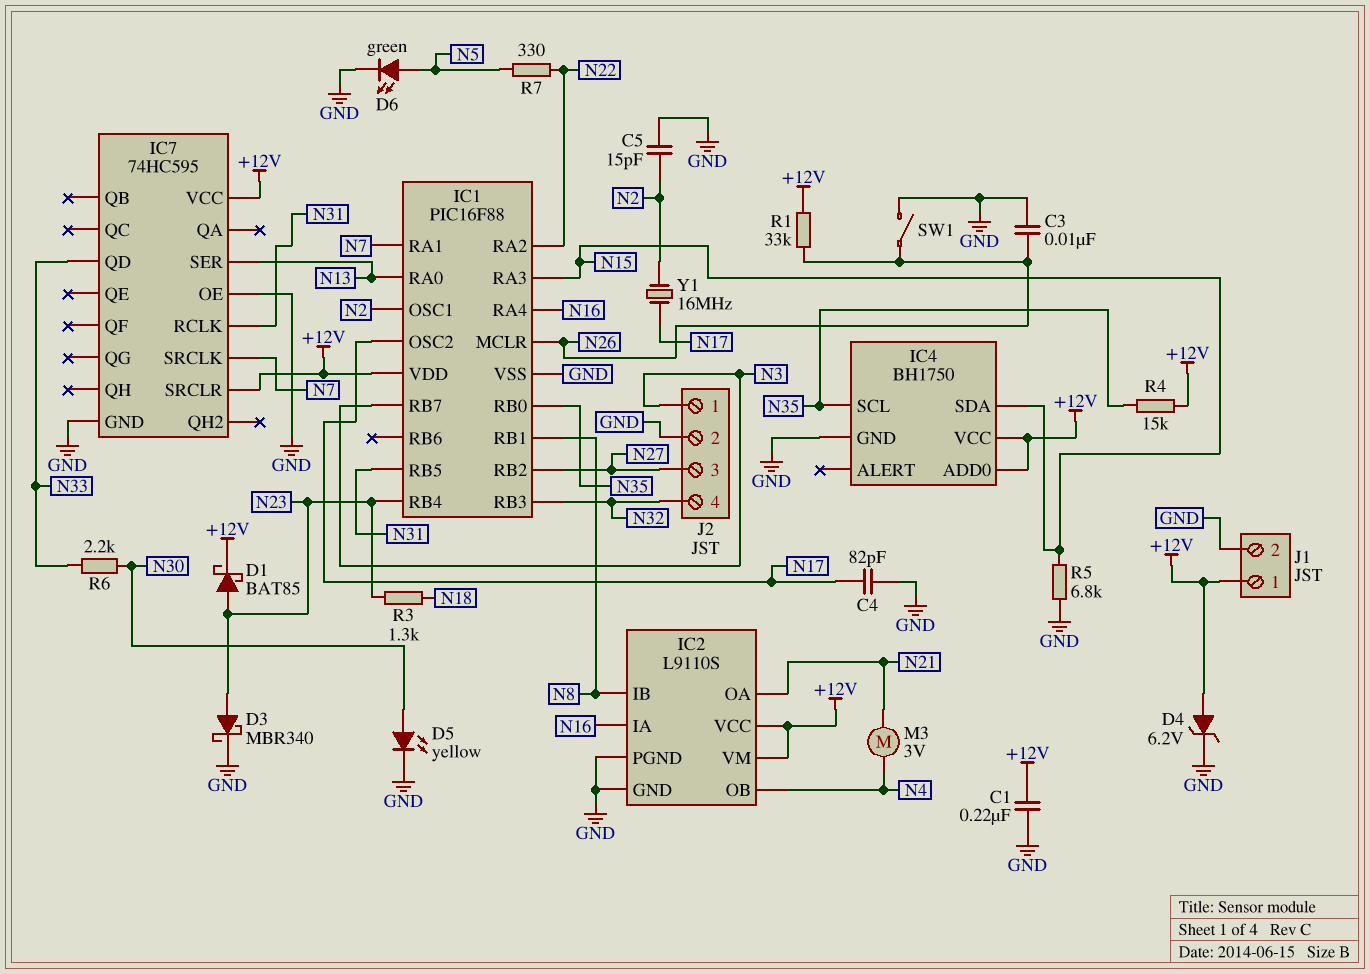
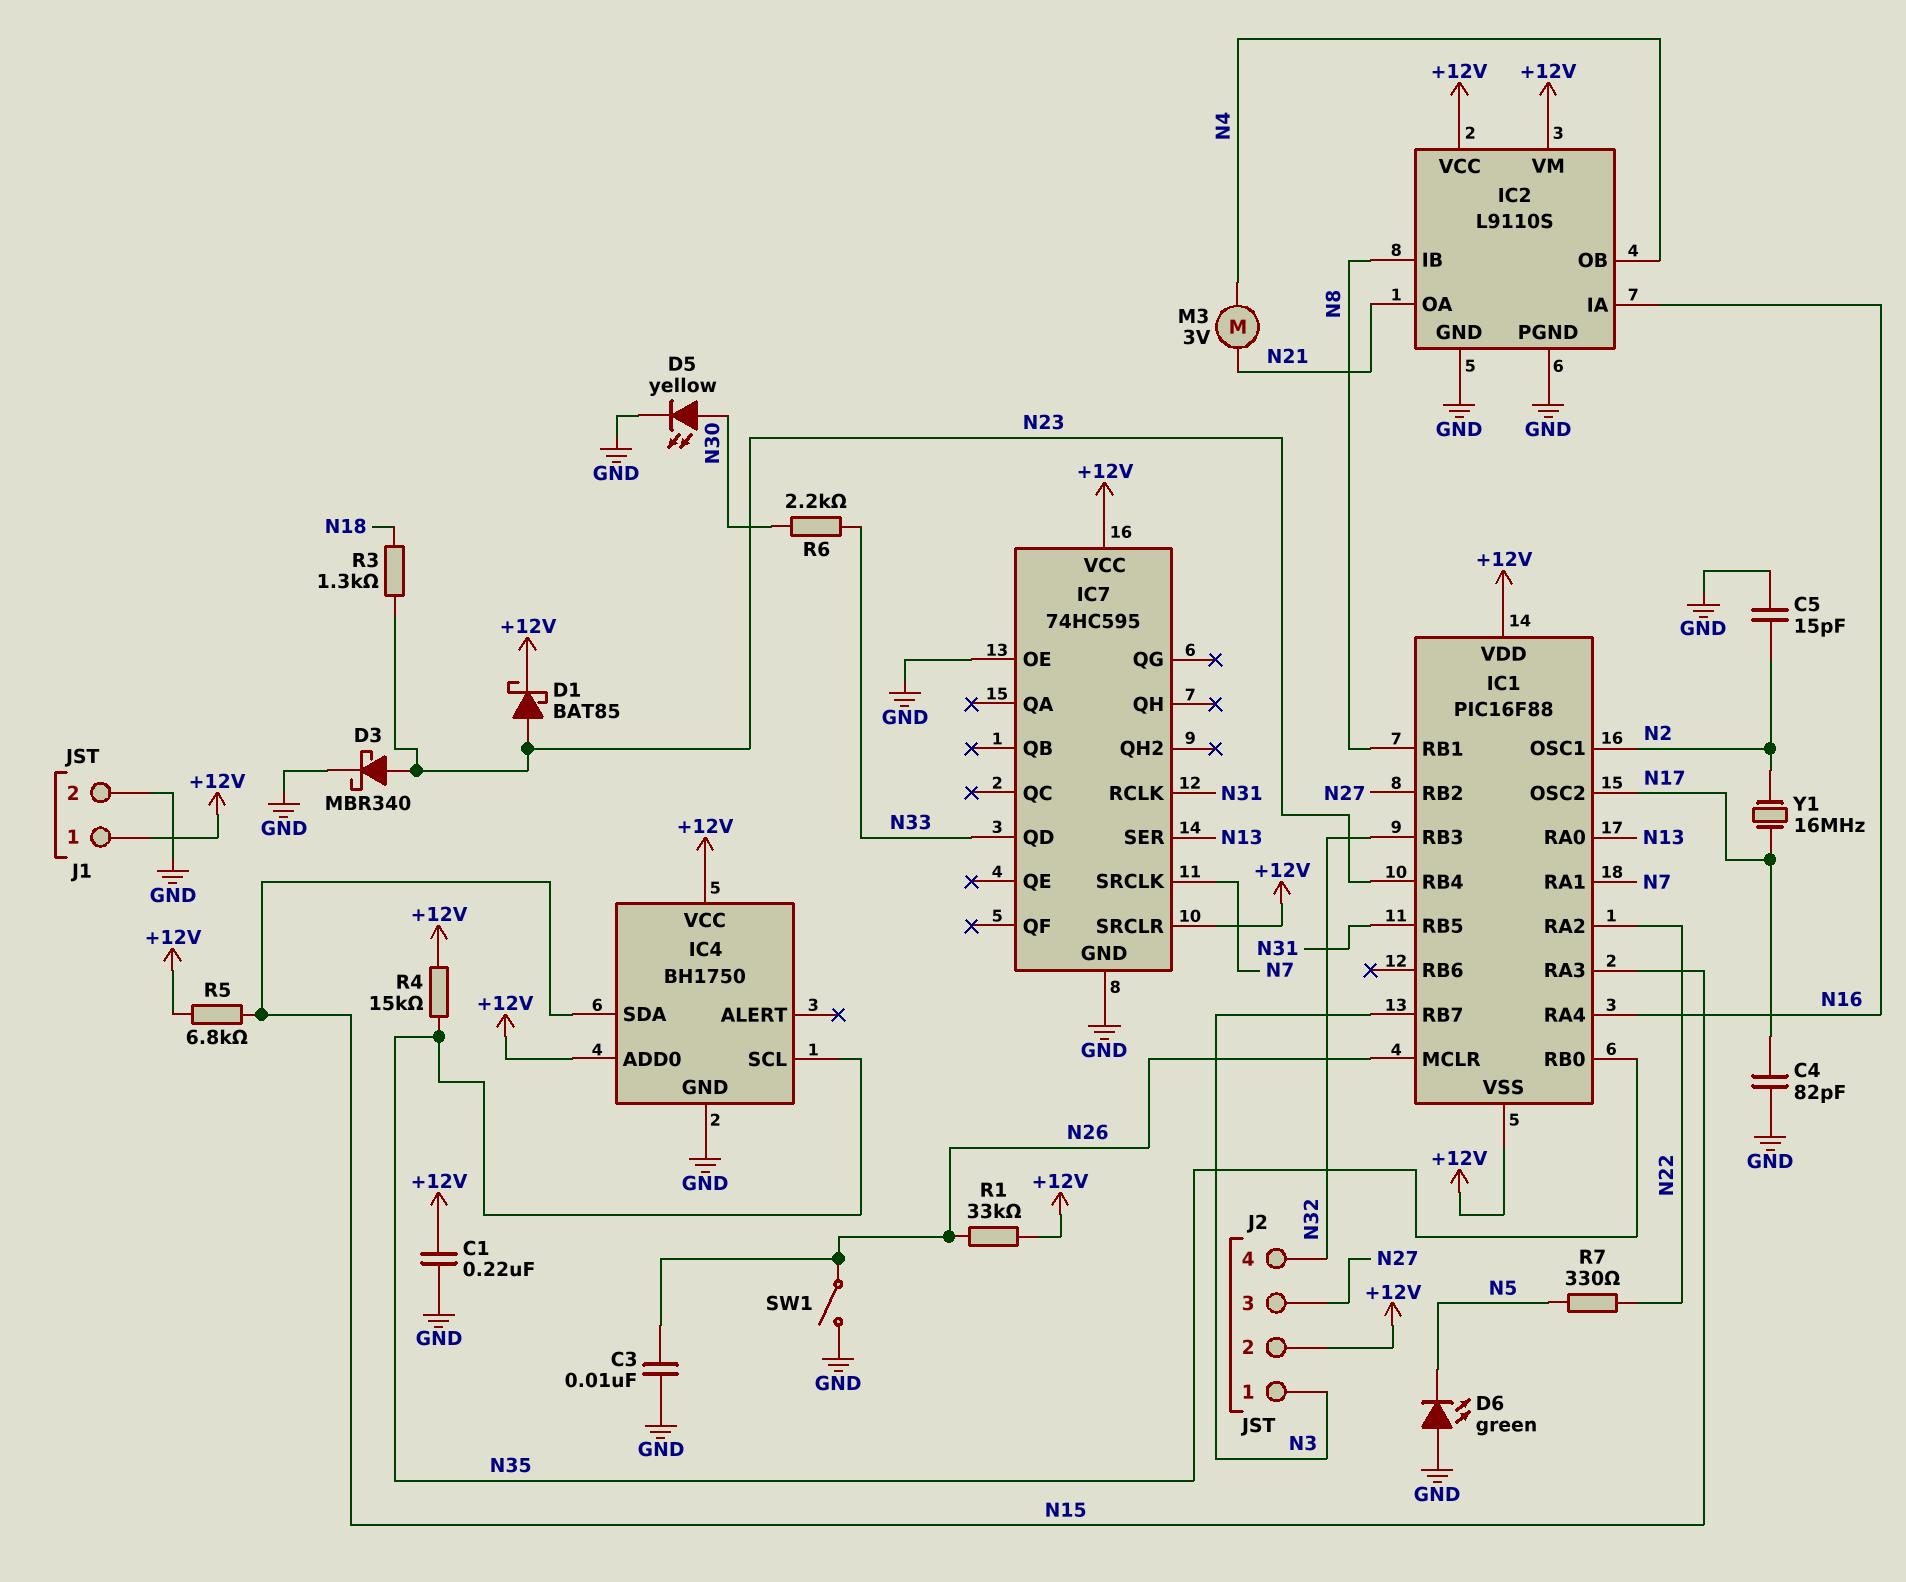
D4: zener 6.2V (A +12V, K GND) -> none
D6: LED green (A N5, K GND) -> LED green (A GND, K N5)
IC1 pin VSS: GND -> +12V
J2 pin 2: GND -> +12V
R5: 6.8k (GND, N15) -> 6.8k (+12V, N15)

